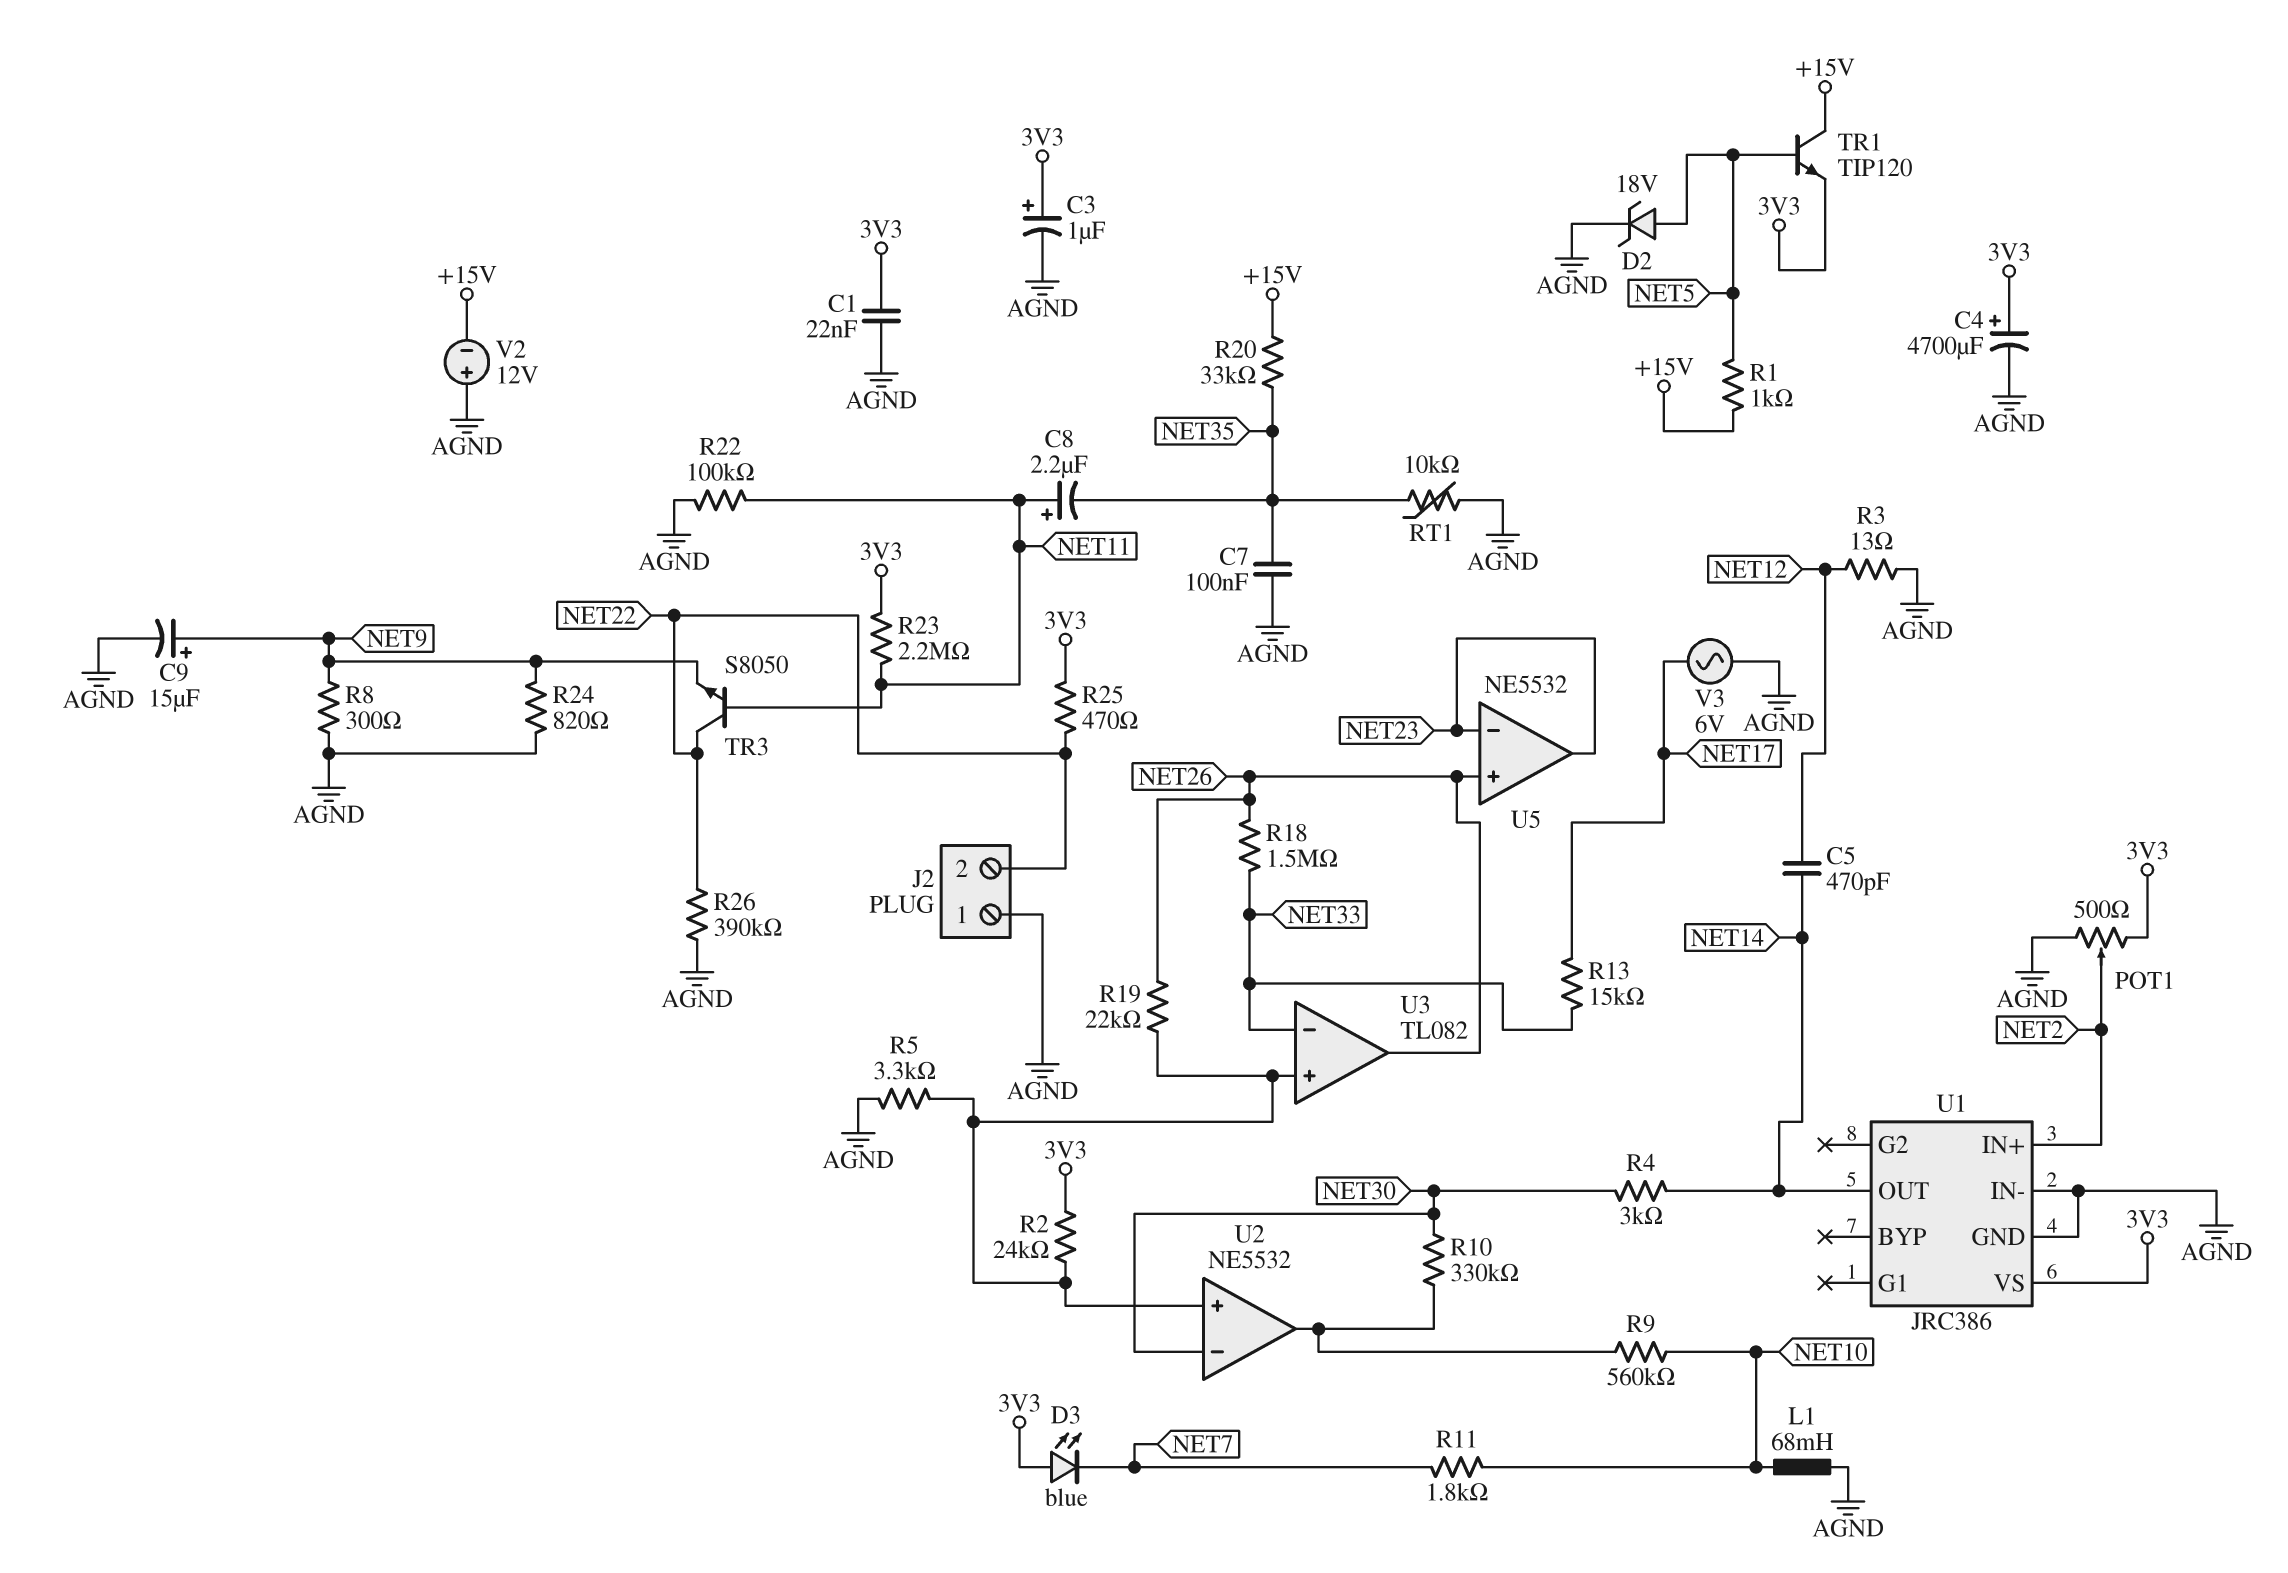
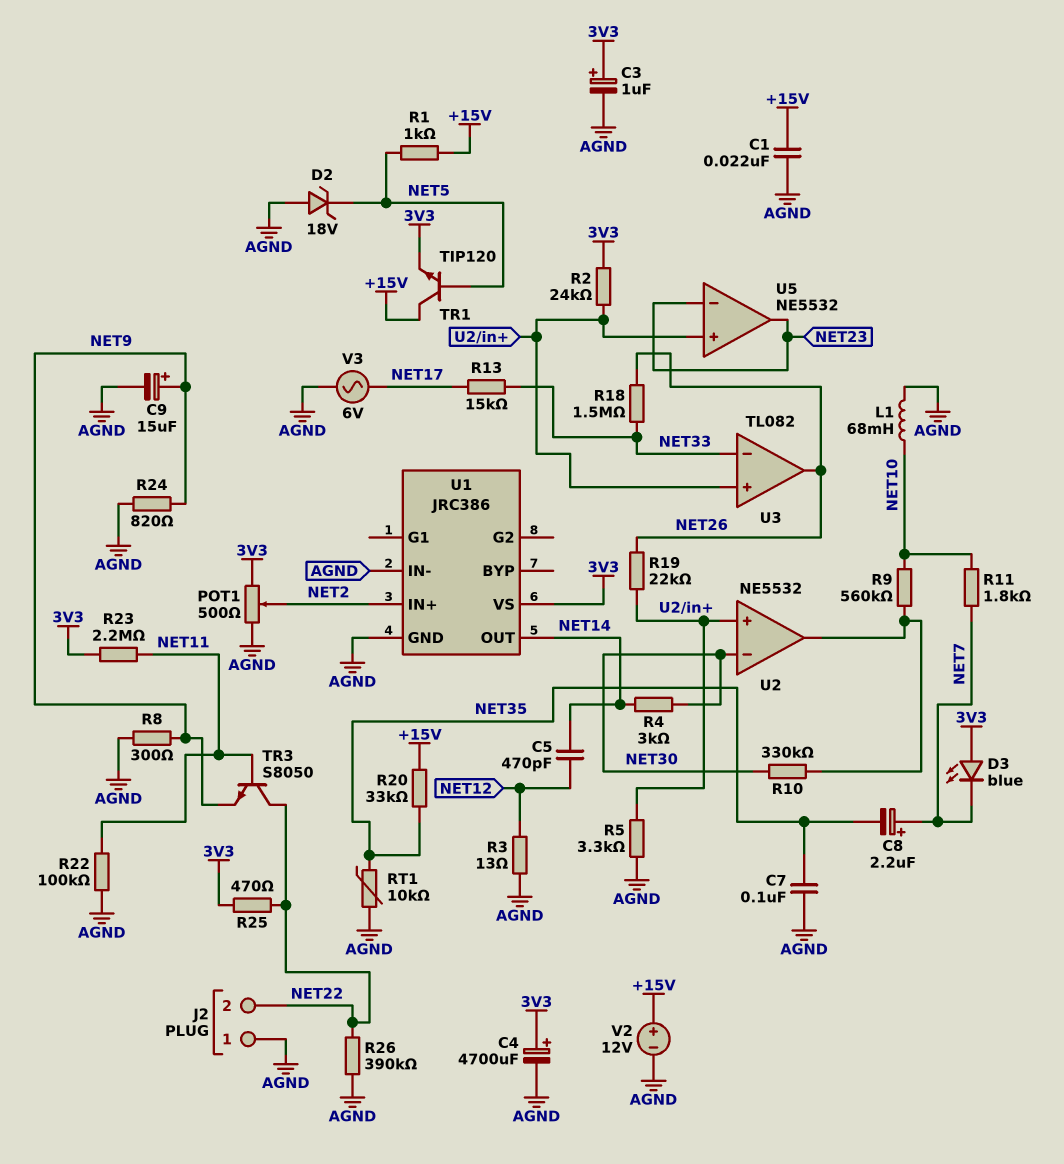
C1: 22nF (3V3, AGND) -> 22nF (+15V, AGND)
C8: 2.2uF (plus NET11, minus NET35) -> 2.2uF (plus NET7, minus NET35)
D2: zener 18V (A NET5, K AGND) -> zener 18V (A AGND, K NET5)
U5 pin in+: NET26 -> U2/in+
V2: 12V (plus AGND, minus +15V) -> 12V (plus +15V, minus AGND)

